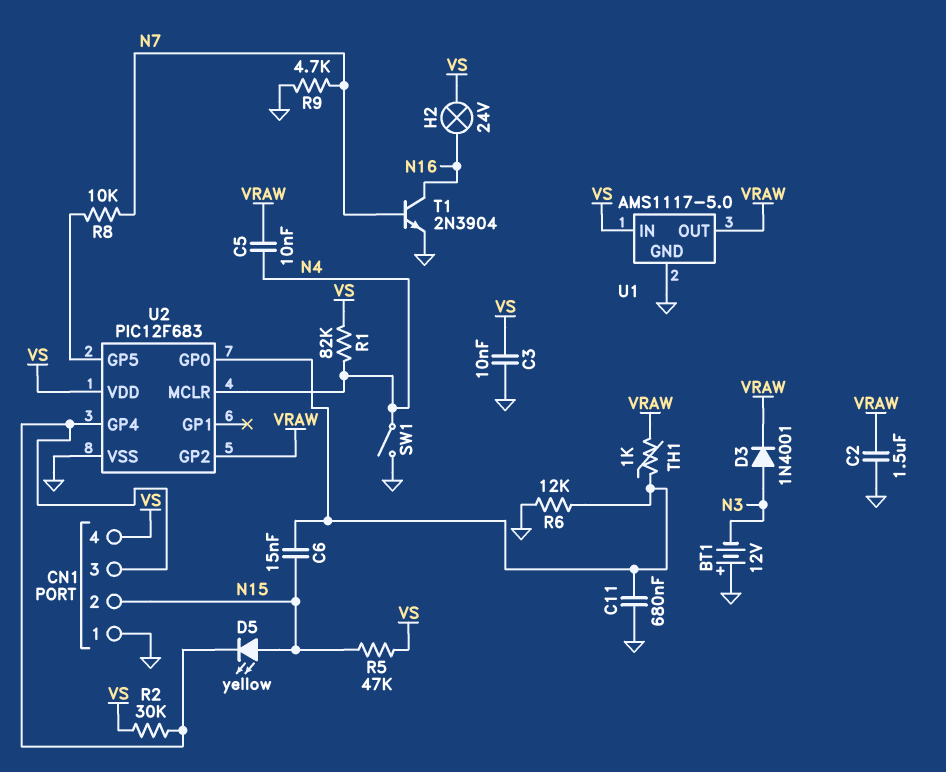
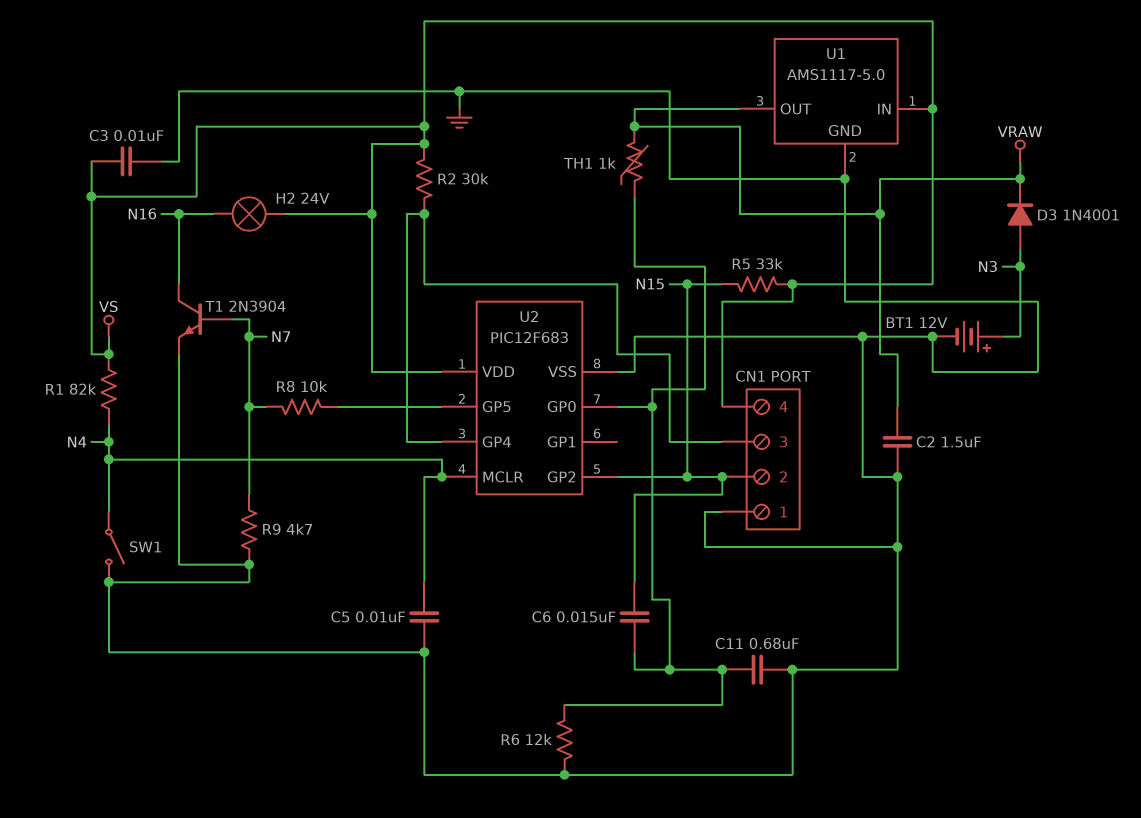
BT1: 12V (plus GND, minus N3) -> 12V (plus N3, minus GND)
C5: 10nF (N4, VRAW) -> 10nF (GND, N4)
D5: LED yellow (A N15, K CN1/3) -> none
R5: 47k (N15, VS) -> 33k (N15, VS)
U2 pin GP2: VRAW -> N15

